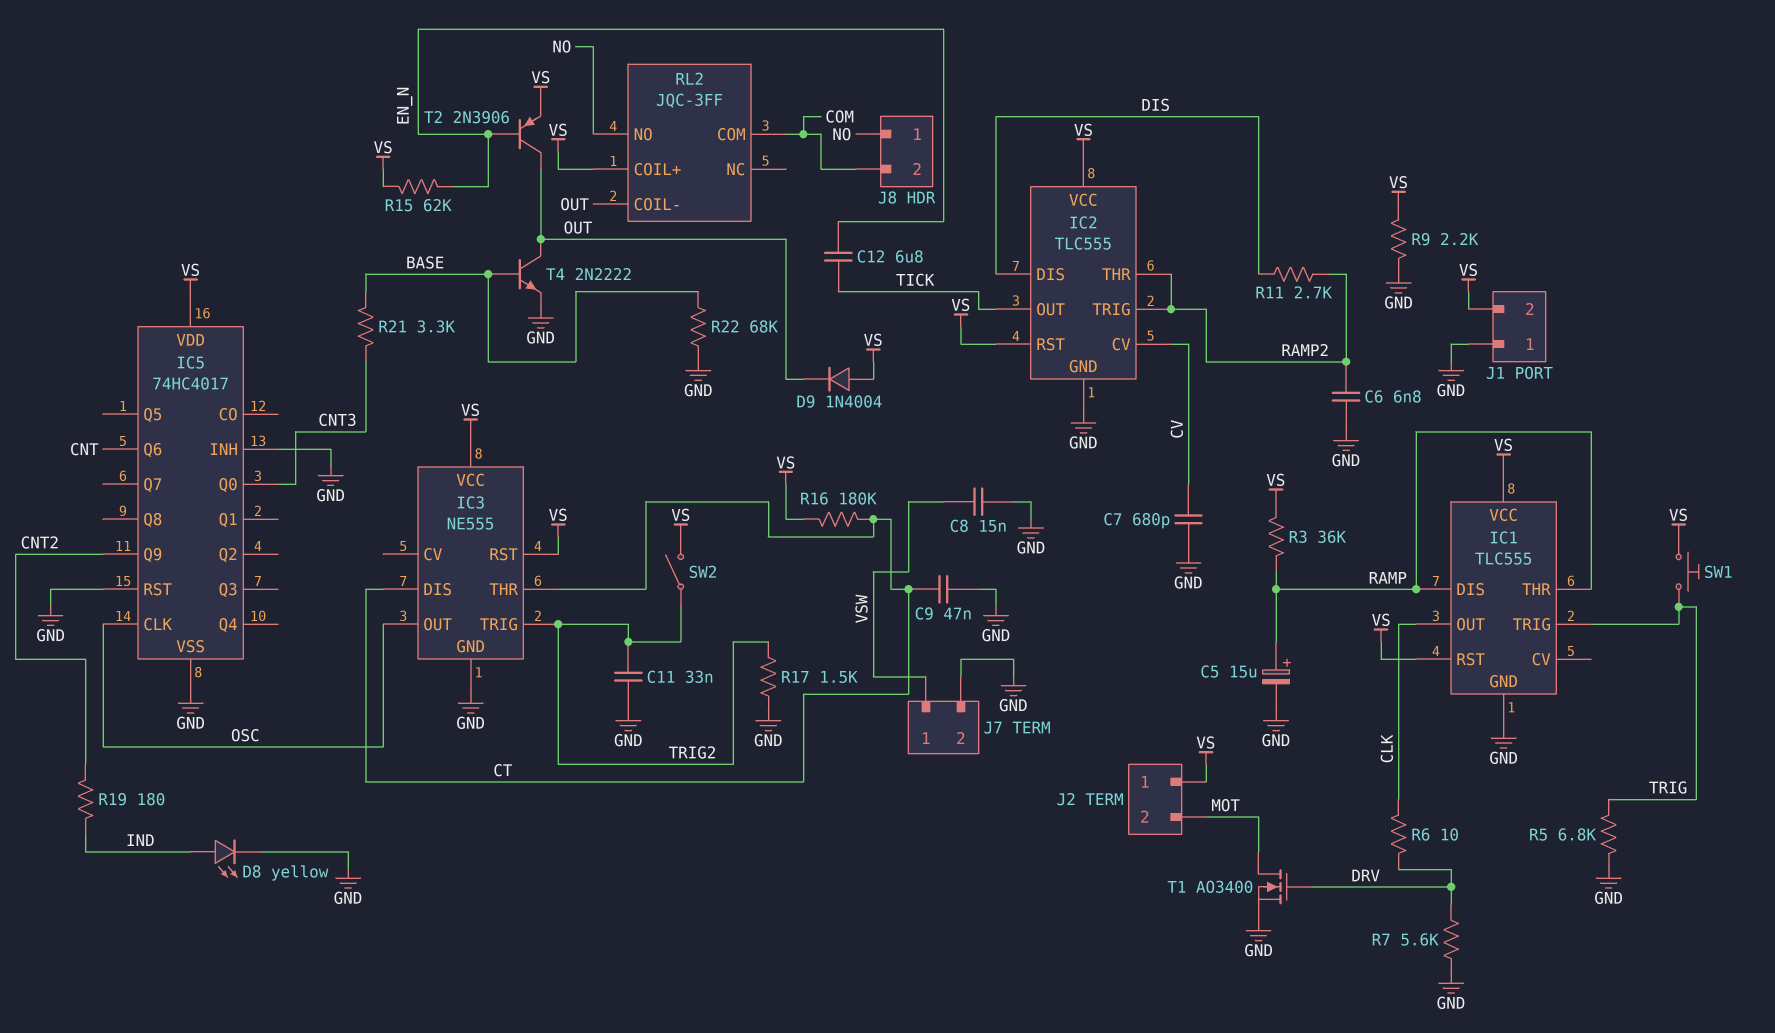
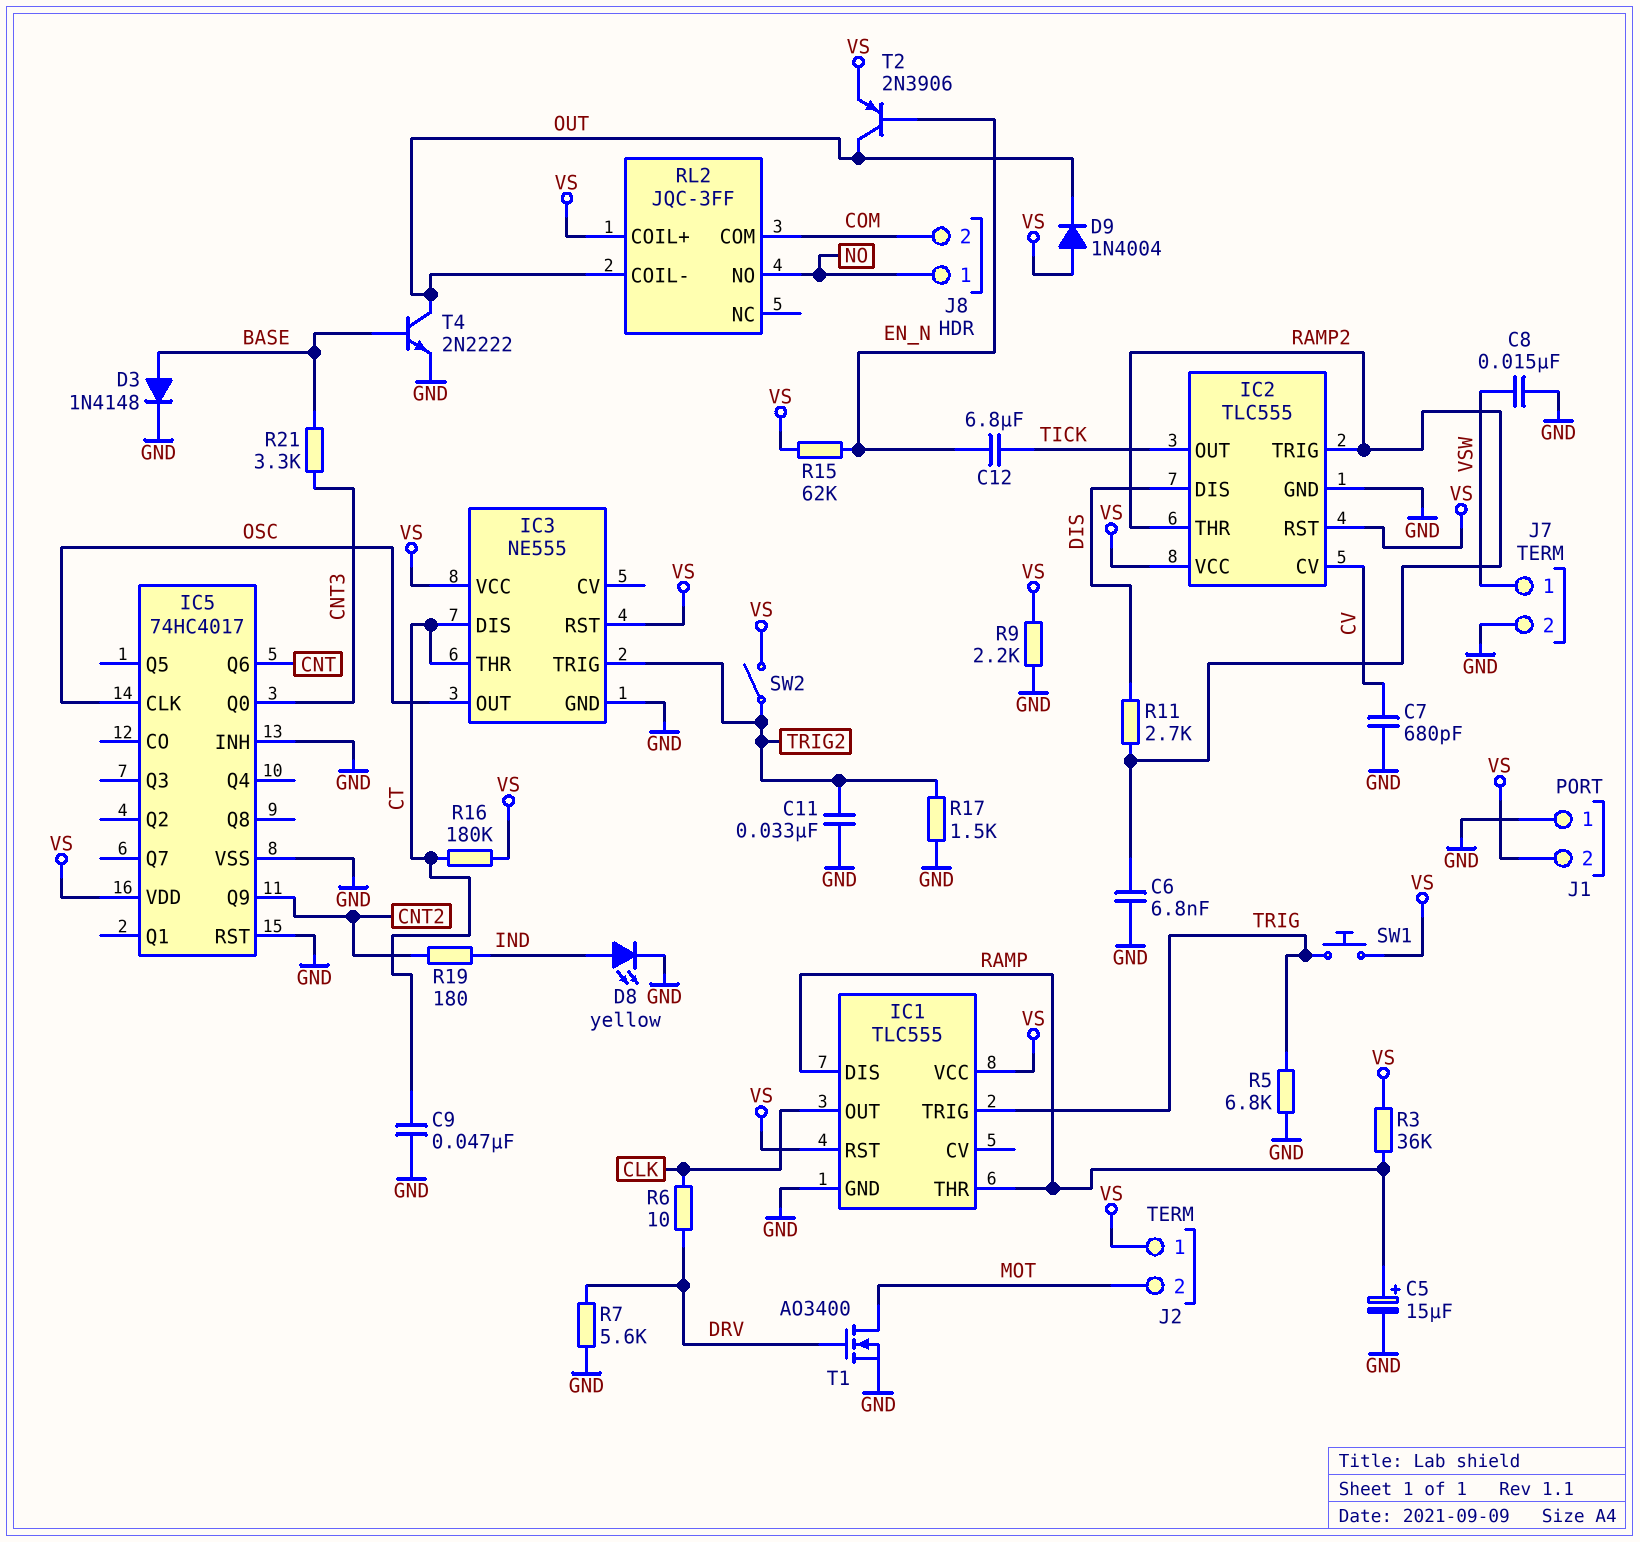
D3: none -> diode 1N4148 (A BASE, K GND)
R22: 68k (BASE, GND) -> none

